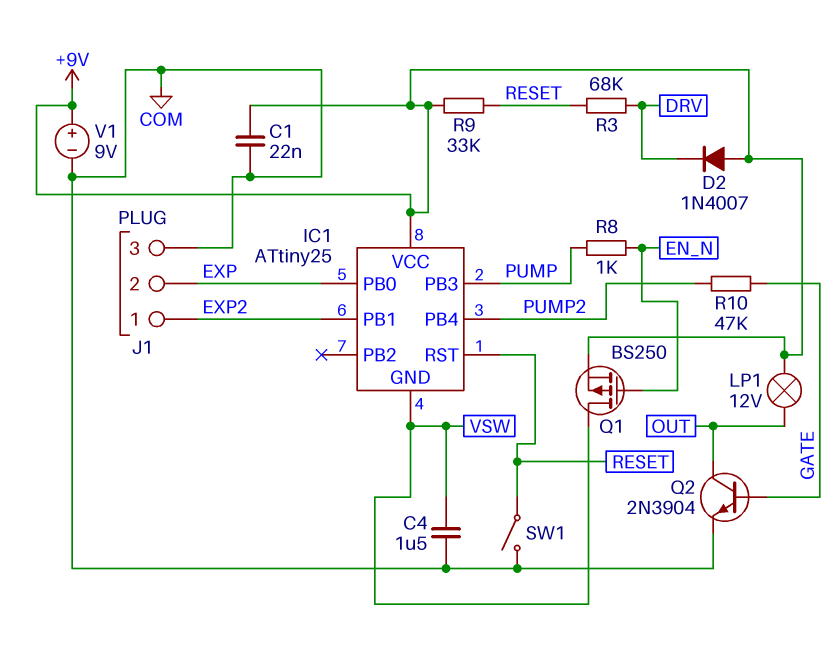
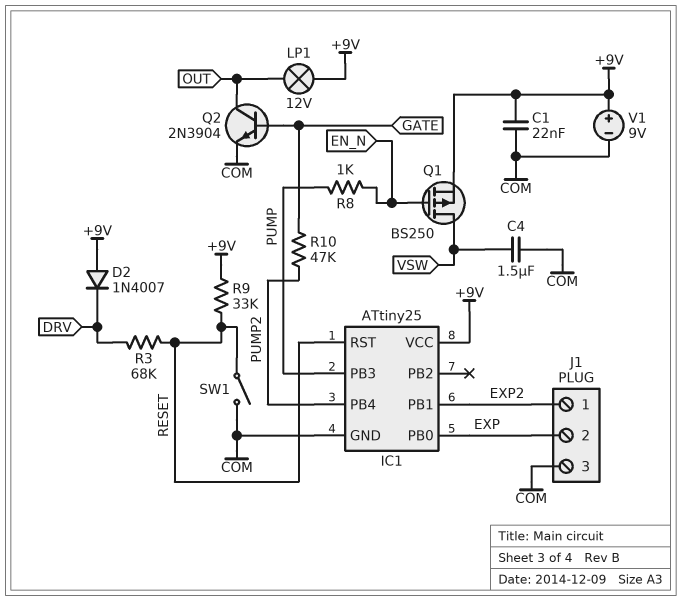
IC1 pin GND: VSW -> COM

